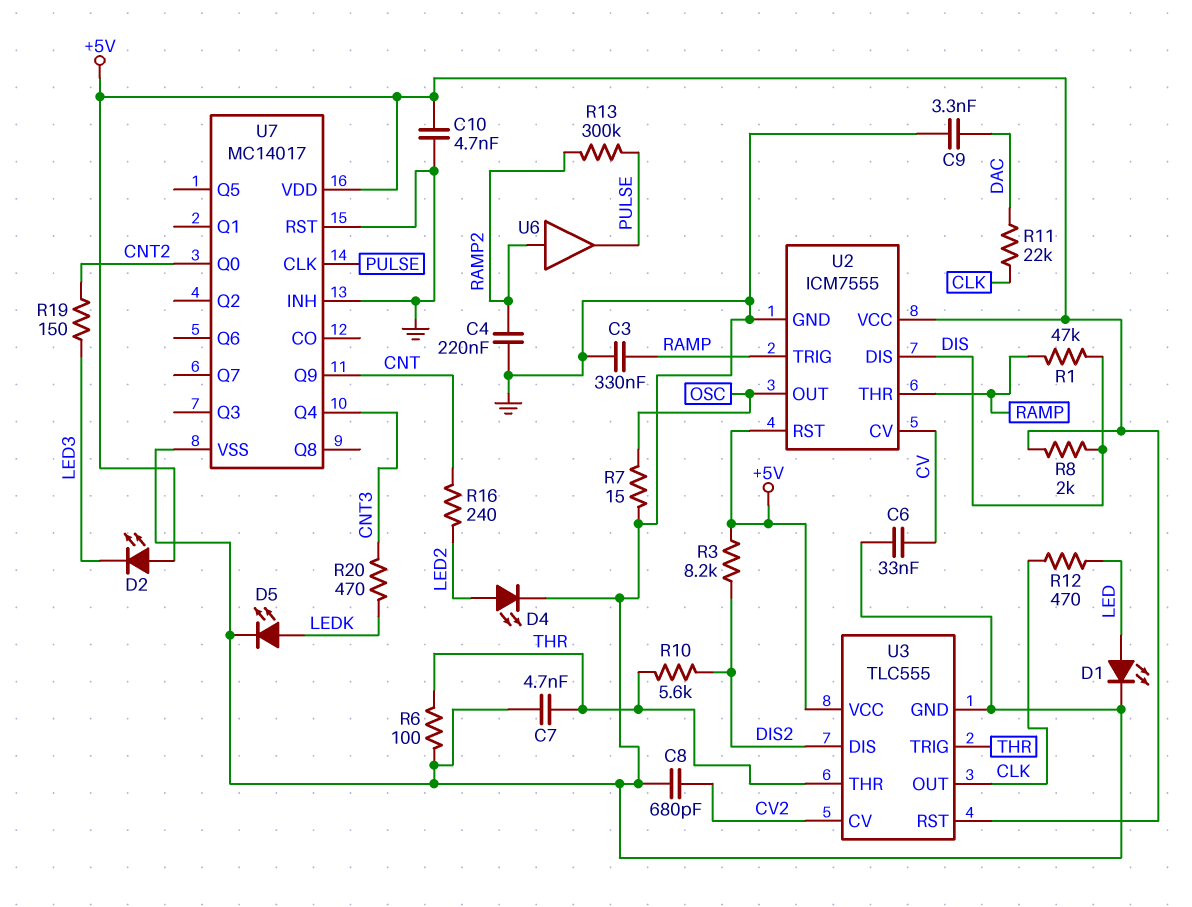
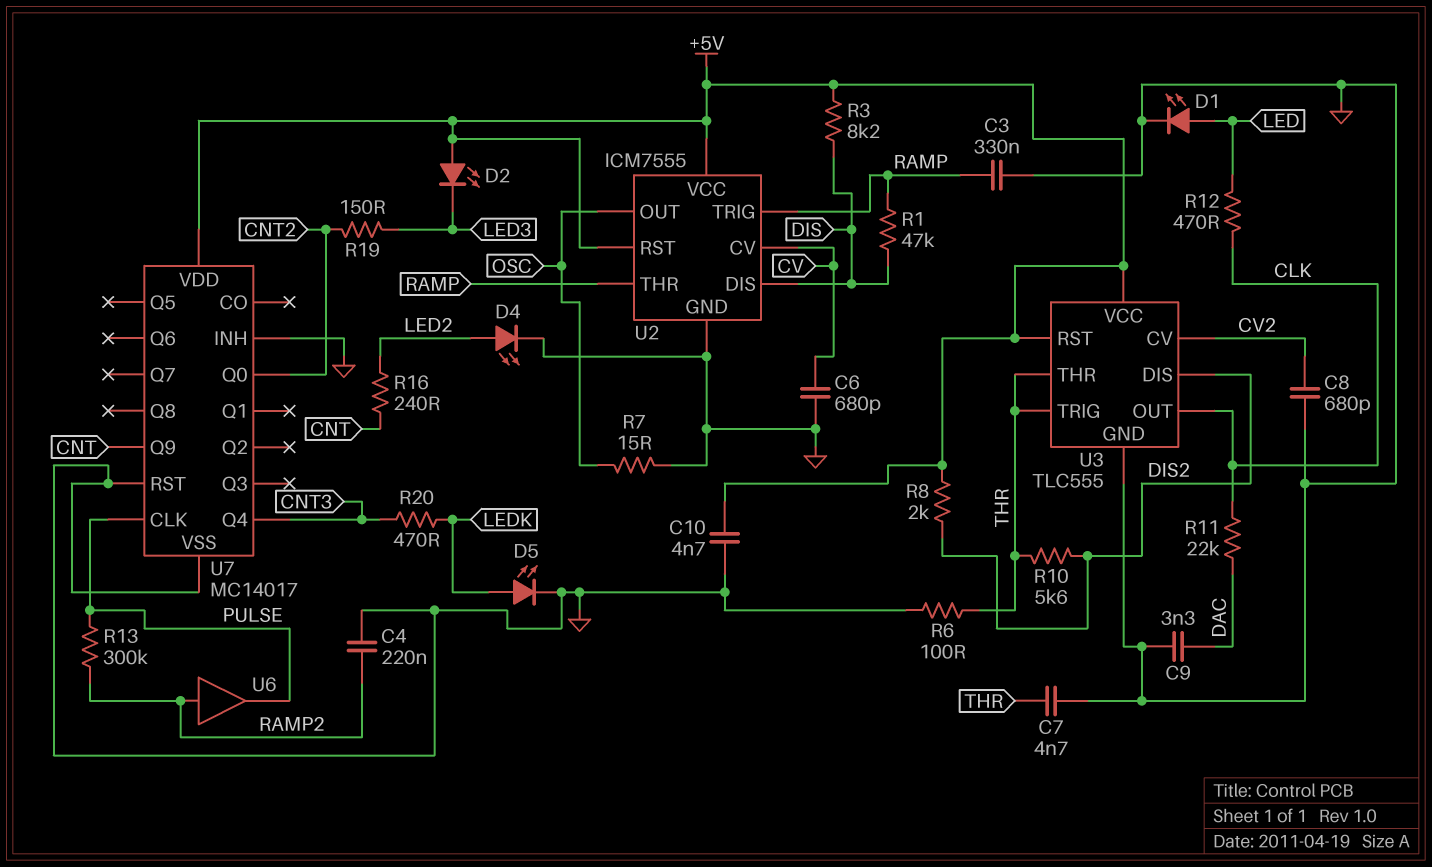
C6: 33nF (CV, GND) -> 680pF (CV, GND)
R3: 8.2k (+5V, DIS2) -> 8.2k (+5V, DIS)
R8: 2k (+5V, DIS) -> 2k (+5V, DIS2)

